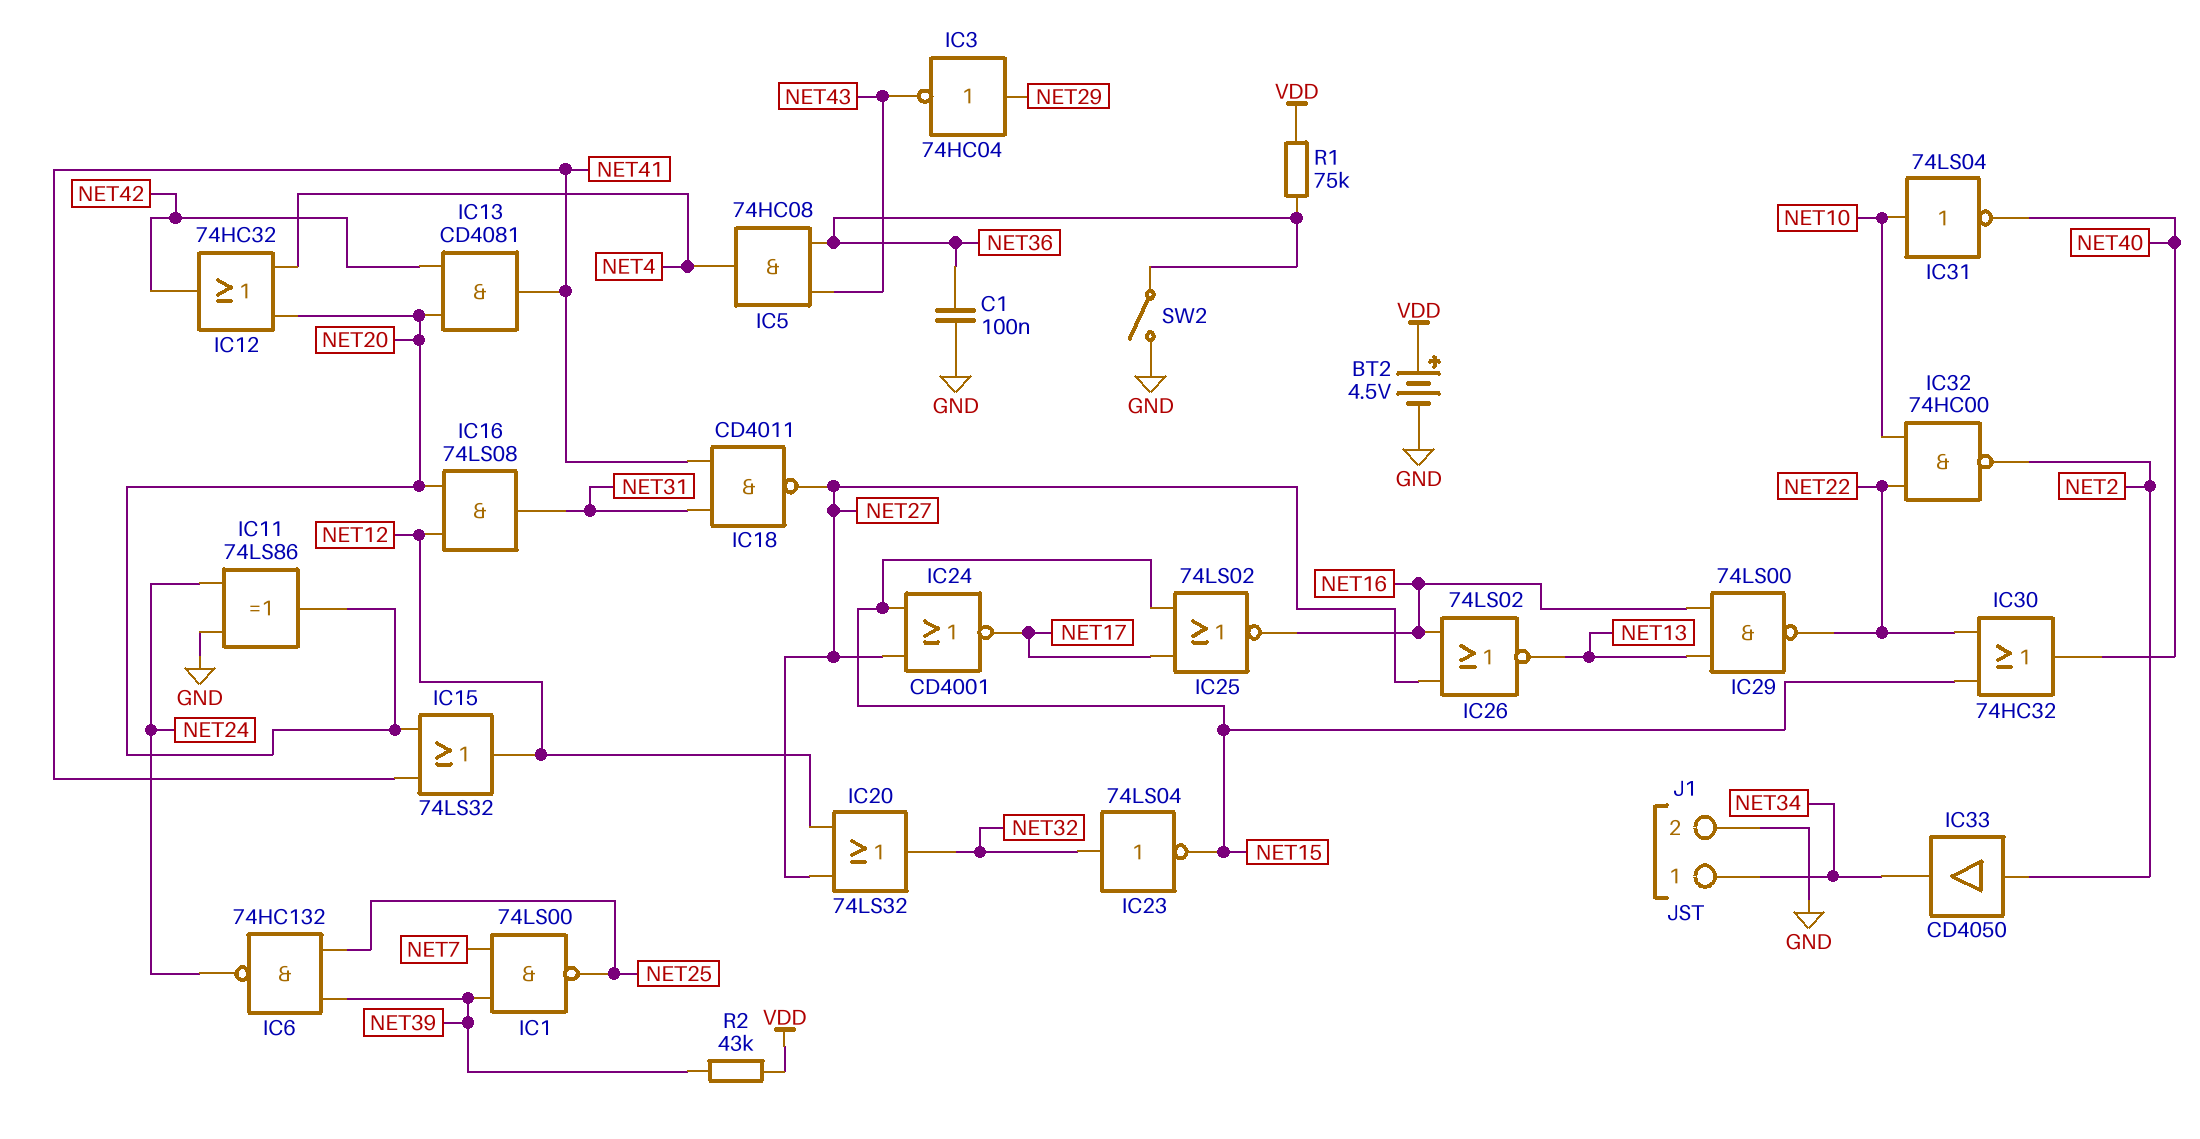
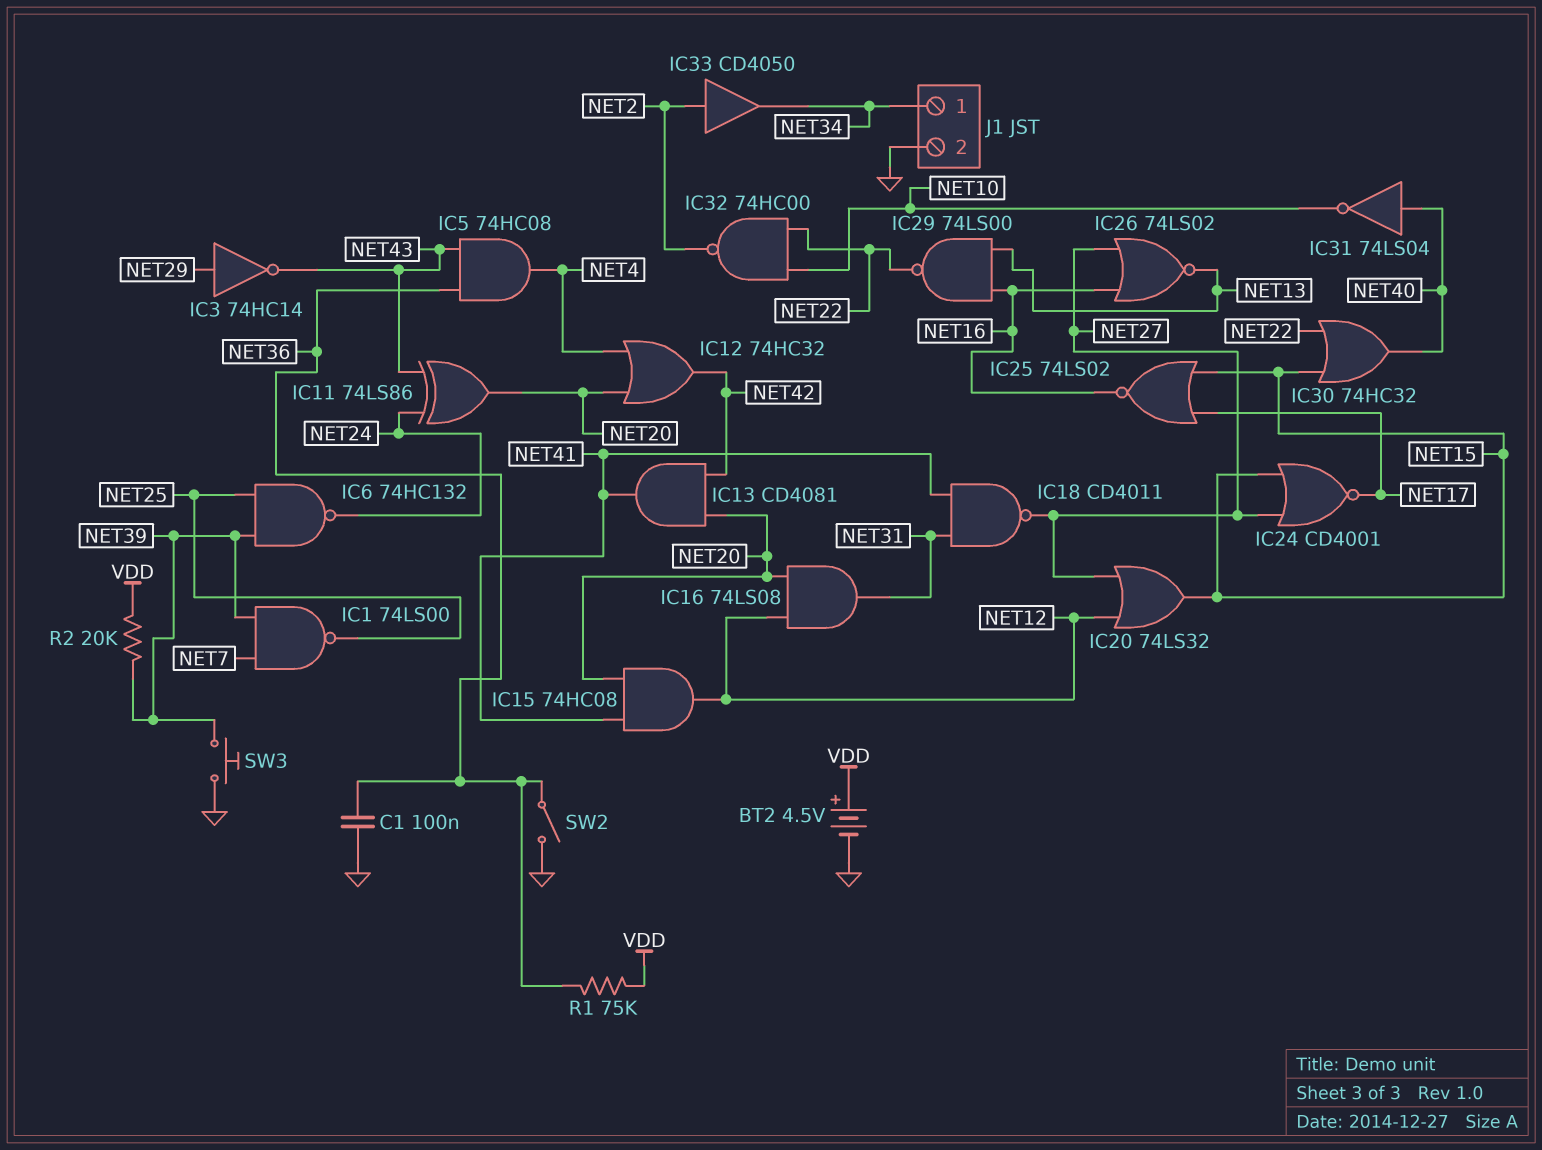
IC3: NOT 74HC04 (in NET29, out NET43) -> NOT 74HC14 (in NET29, out NET43)
IC11: XOR 74LS86 (in GND, in NET24, out NET20) -> XOR 74LS86 (in NET24, in NET43, out NET20)
IC15: OR 74LS32 (in NET20, in NET41, out NET12) -> AND 74HC08 (in NET20, in NET41, out NET12)
IC20: OR 74LS32 (in NET12, in NET27, out NET32) -> OR 74LS32 (in NET12, in NET27, out NET15)
IC23: NOT 74LS04 (in NET32, out NET15) -> none
IC31: NOT 74LS04 (in NET10, out NET40) -> NOT 74LS04 (in NET40, out NET10)
R2: 43k (NET39, VDD) -> 20k (NET39, VDD)
SW3: none -> button (GND, NET39)

